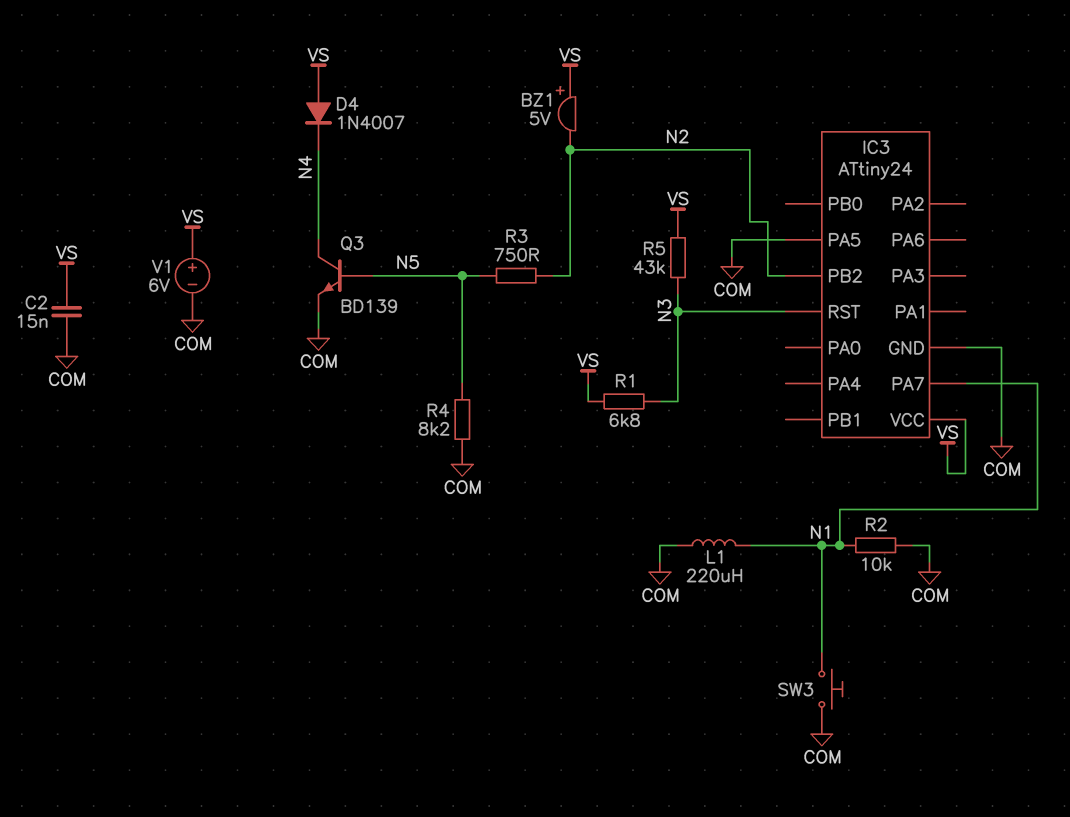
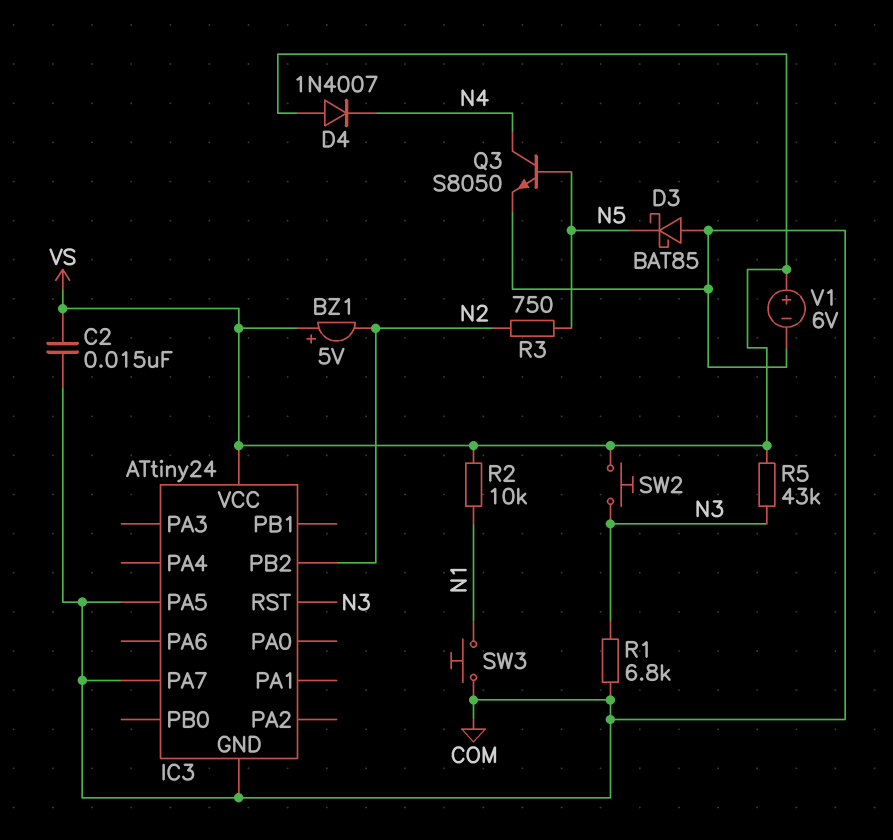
D3: none -> schottky BAT85 (A COM, K N5)
IC3 pin PA7: N1 -> COM
L1: 220uH (COM, N1) -> none
Q3: NPN BD139 (B N5, C N4, E COM) -> NPN S8050 (B N5, C N4, E COM)
R1: 6.8k (N3, VS) -> 6.8k (COM, N3)
R2: 10k (COM, N1) -> 10k (N1, VS)
R4: 8.2k (COM, N5) -> none
SW2: none -> button (N3, VS)

